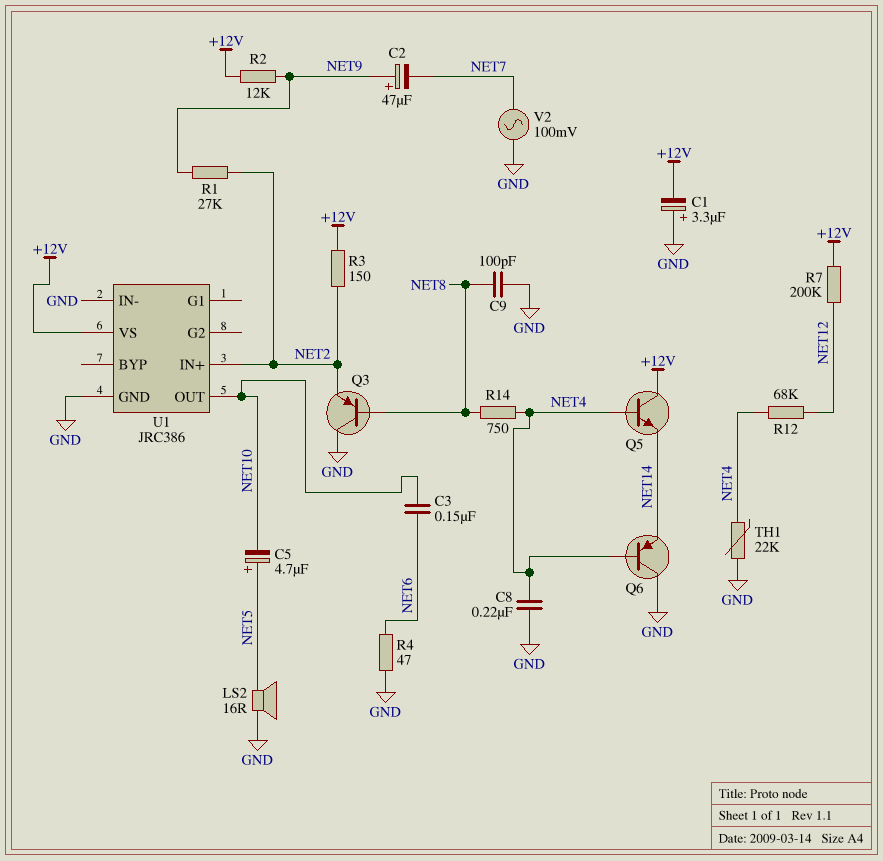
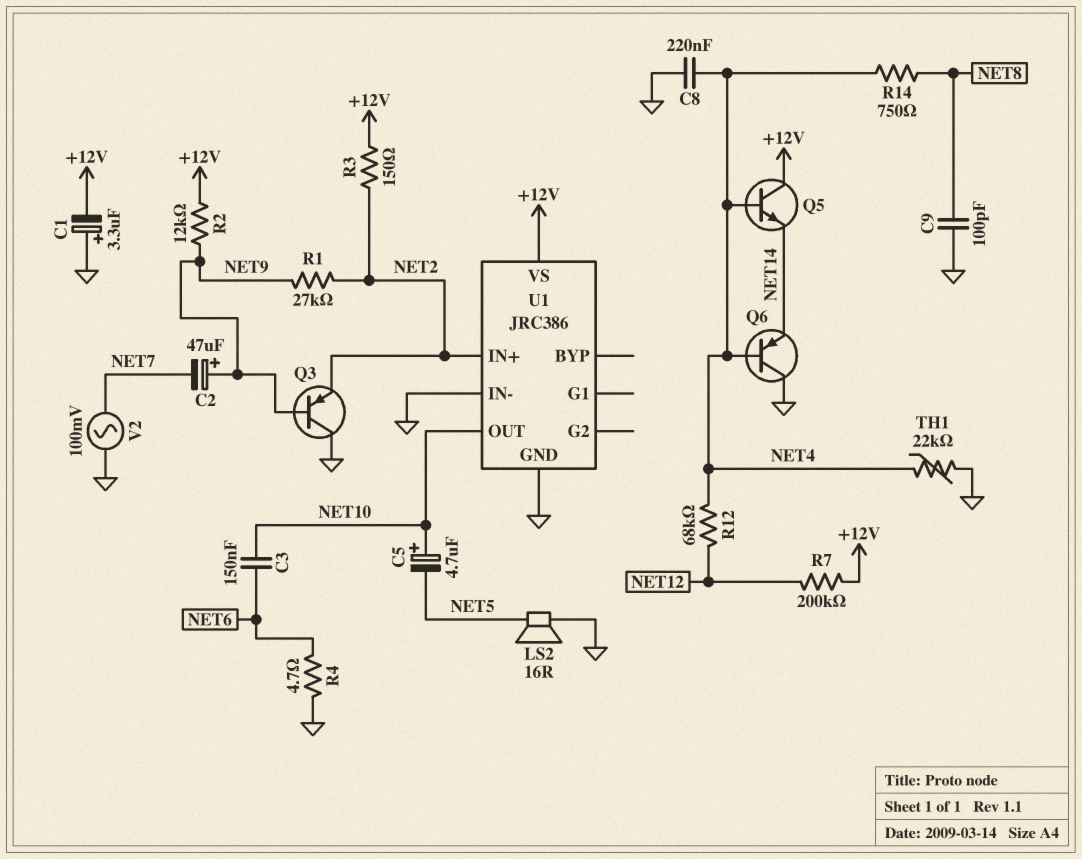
C5: 4.7uF (plus NET5, minus NET10) -> 4.7uF (plus NET10, minus NET5)
Q3: PNP (B NET8, C GND, E NET2) -> PNP (B NET9, C GND, E NET2)
R4: 47 (GND, NET6) -> 4.7 (GND, NET6)

